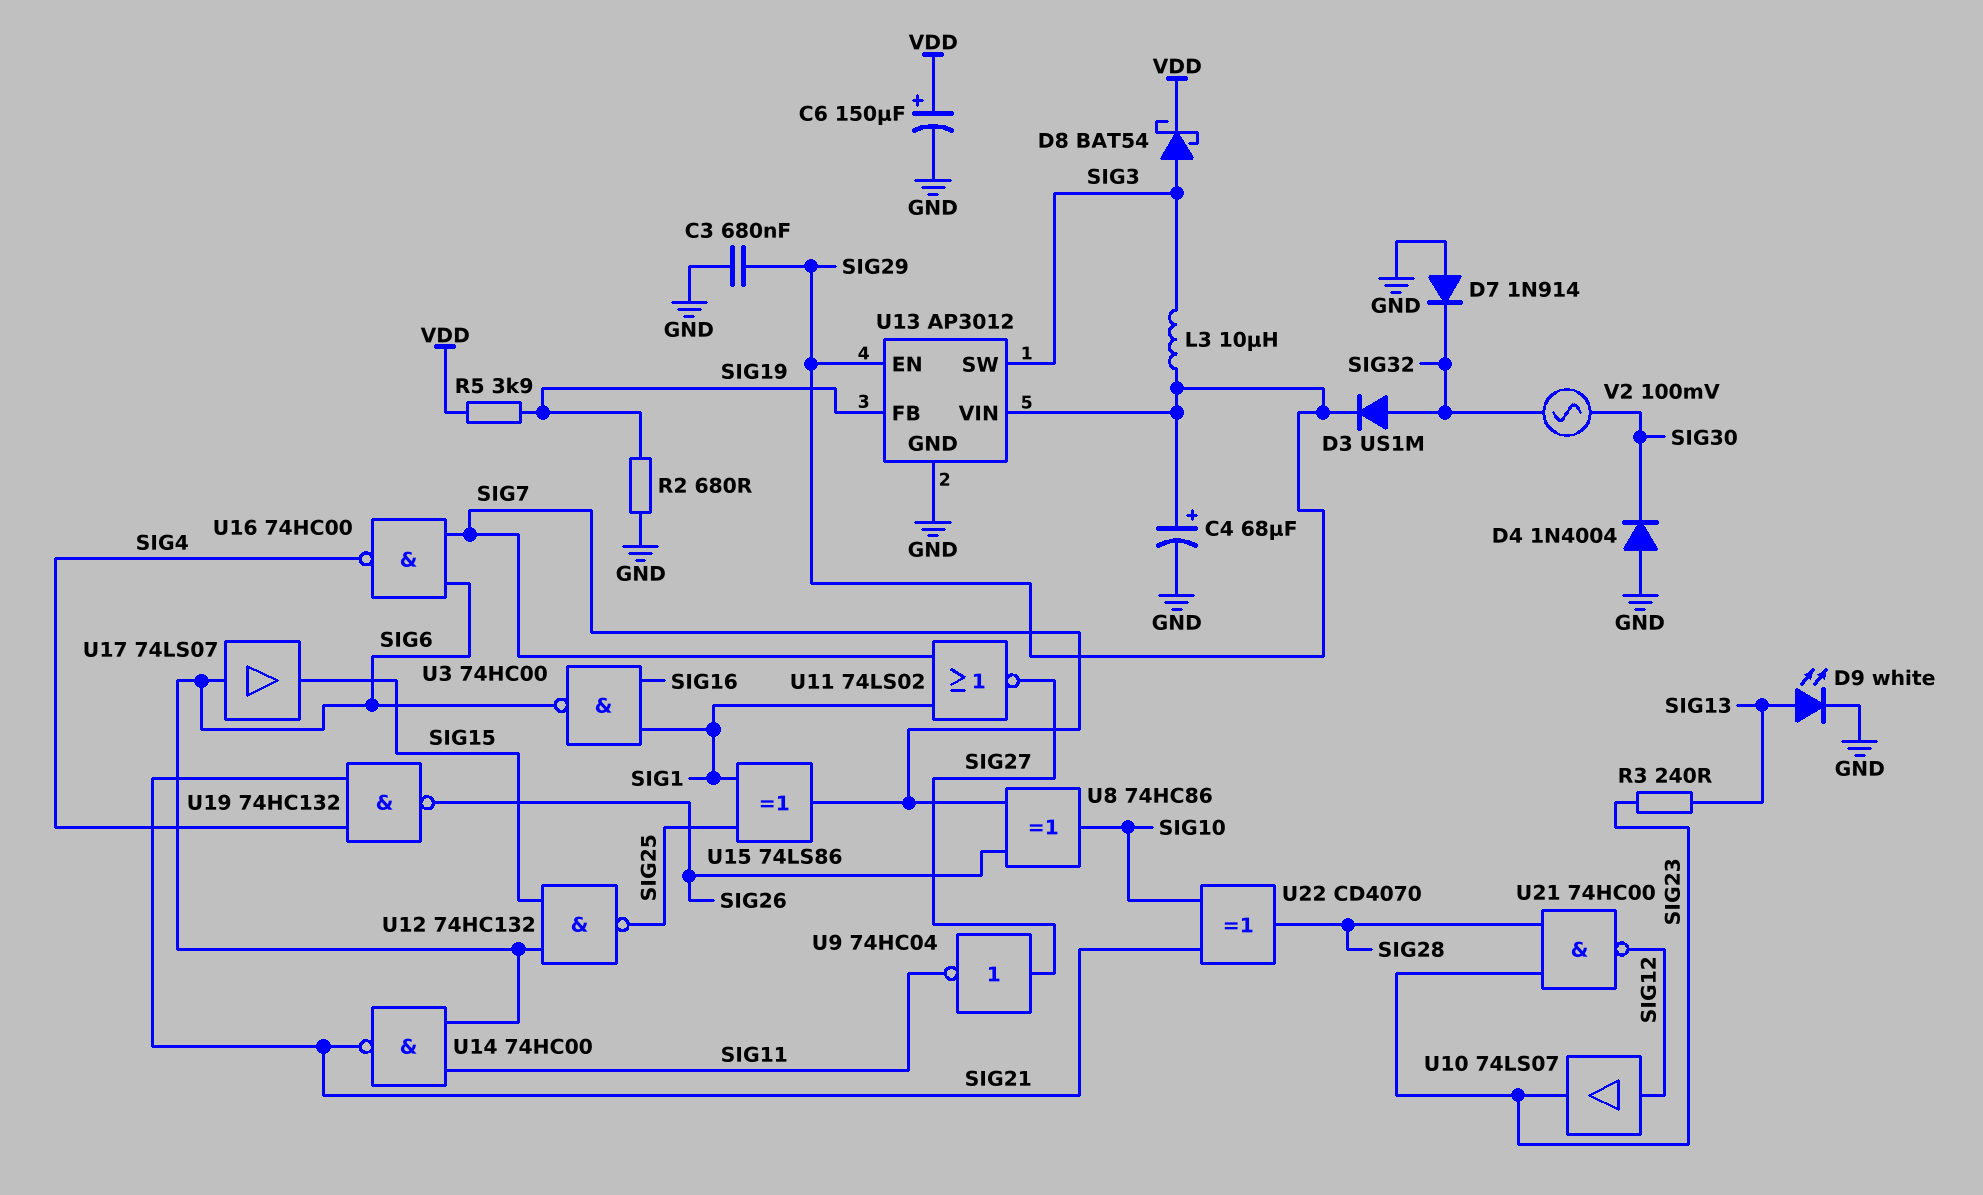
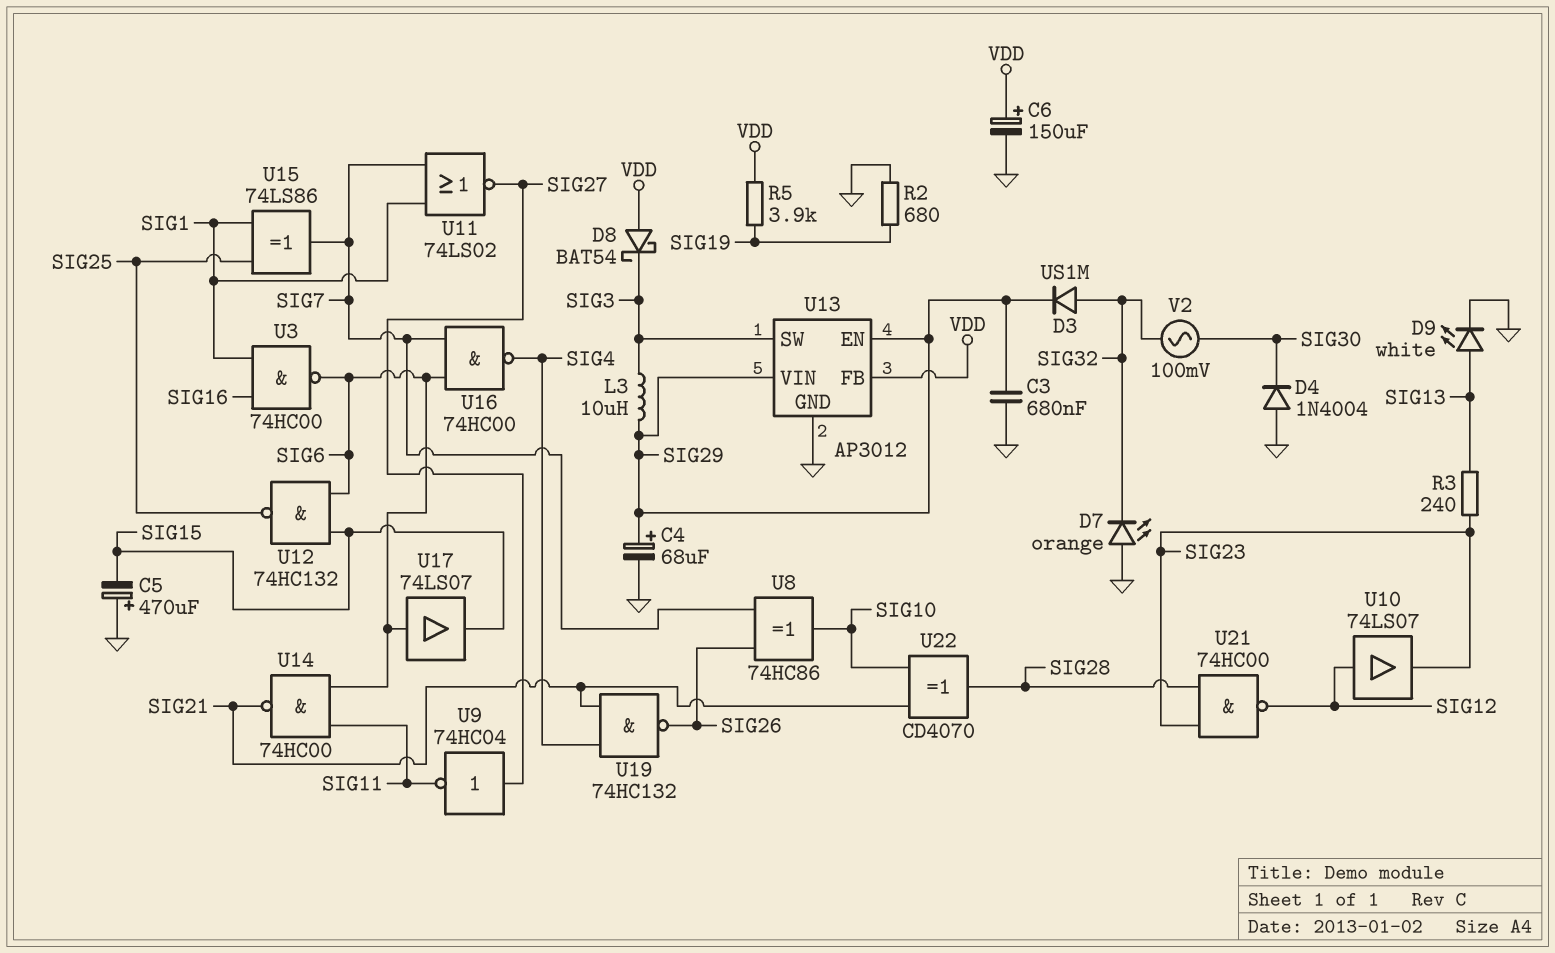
C5: none -> 470uF (plus GND, minus SIG15)
D7: diode 1N914 (A GND, K SIG32) -> LED orange (A GND, K SIG32)
D8: schottky BAT54 (A SIG3, K VDD) -> schottky BAT54 (A VDD, K SIG3)
U13 pin FB: SIG19 -> VDD

